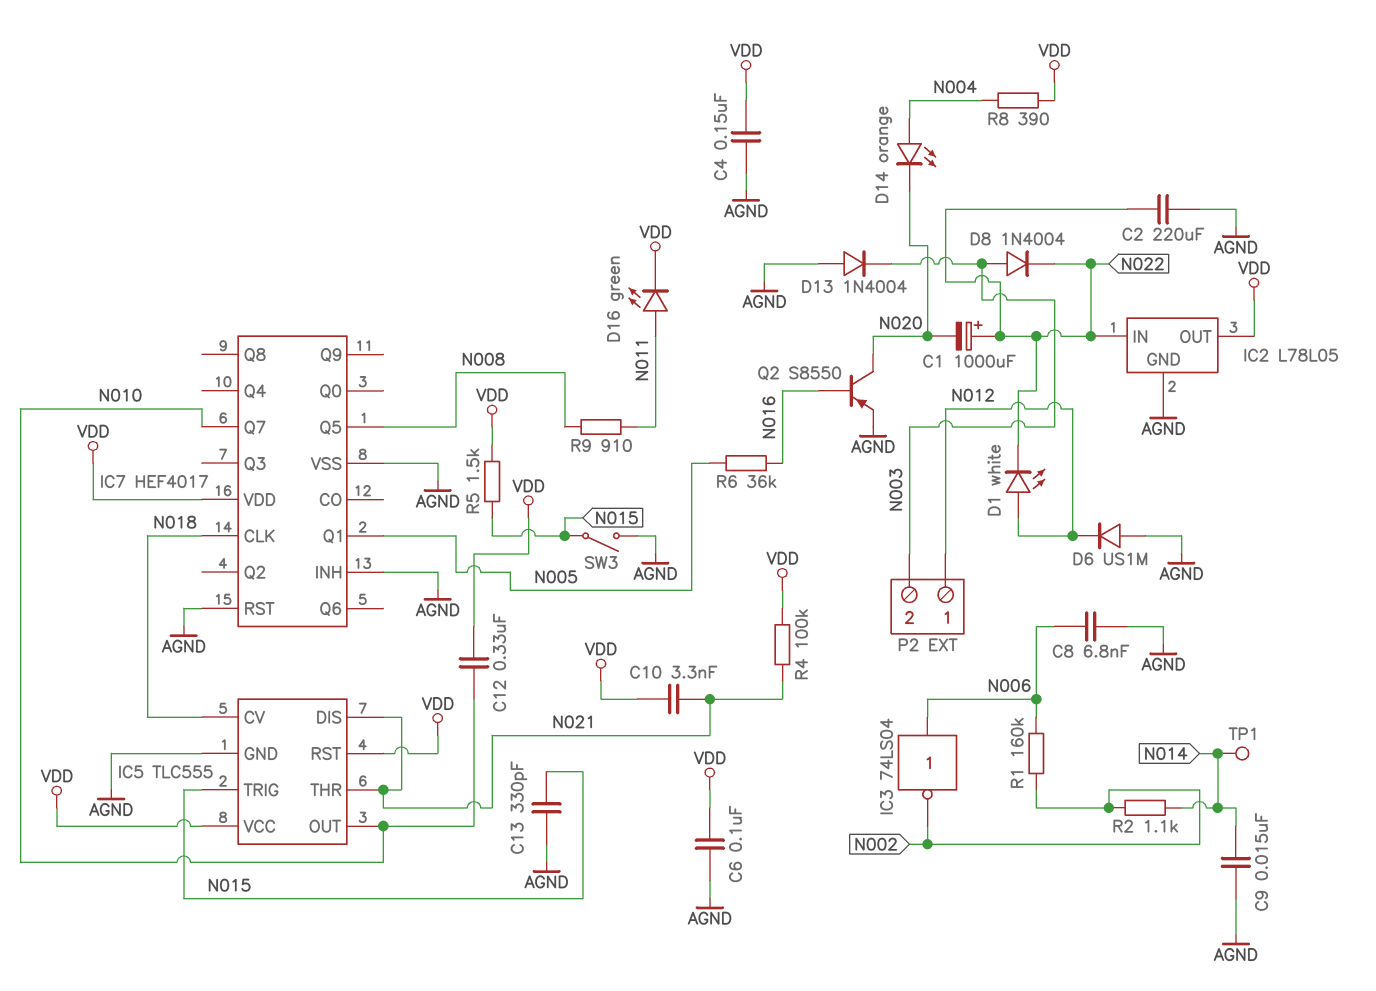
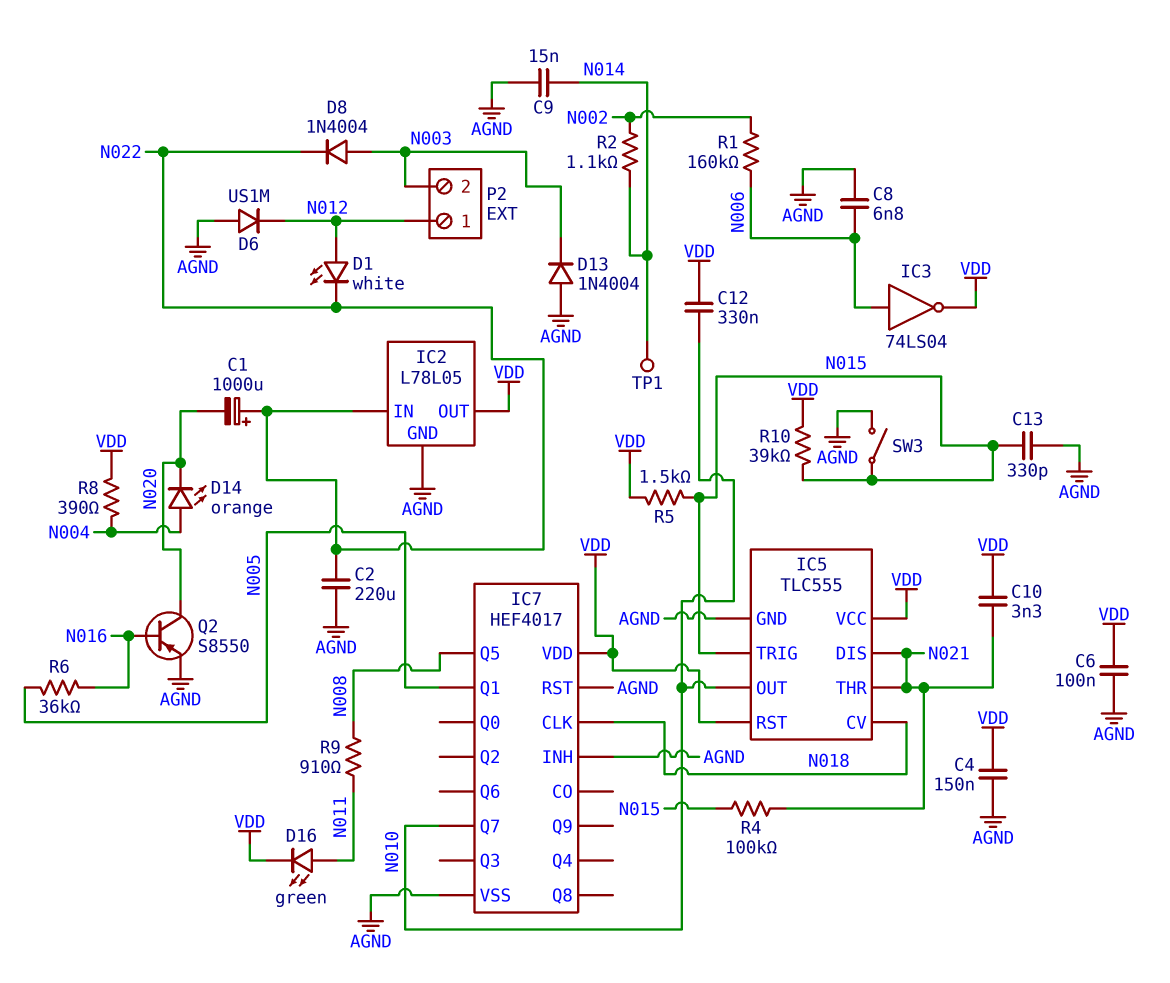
IC3: NOT 74LS04 (in N006, out N002) -> NOT 74LS04 (in N006, out VDD)
R4: 100k (N021, VDD) -> 100k (N015, N021)
R10: none -> 39k (N015, VDD)

